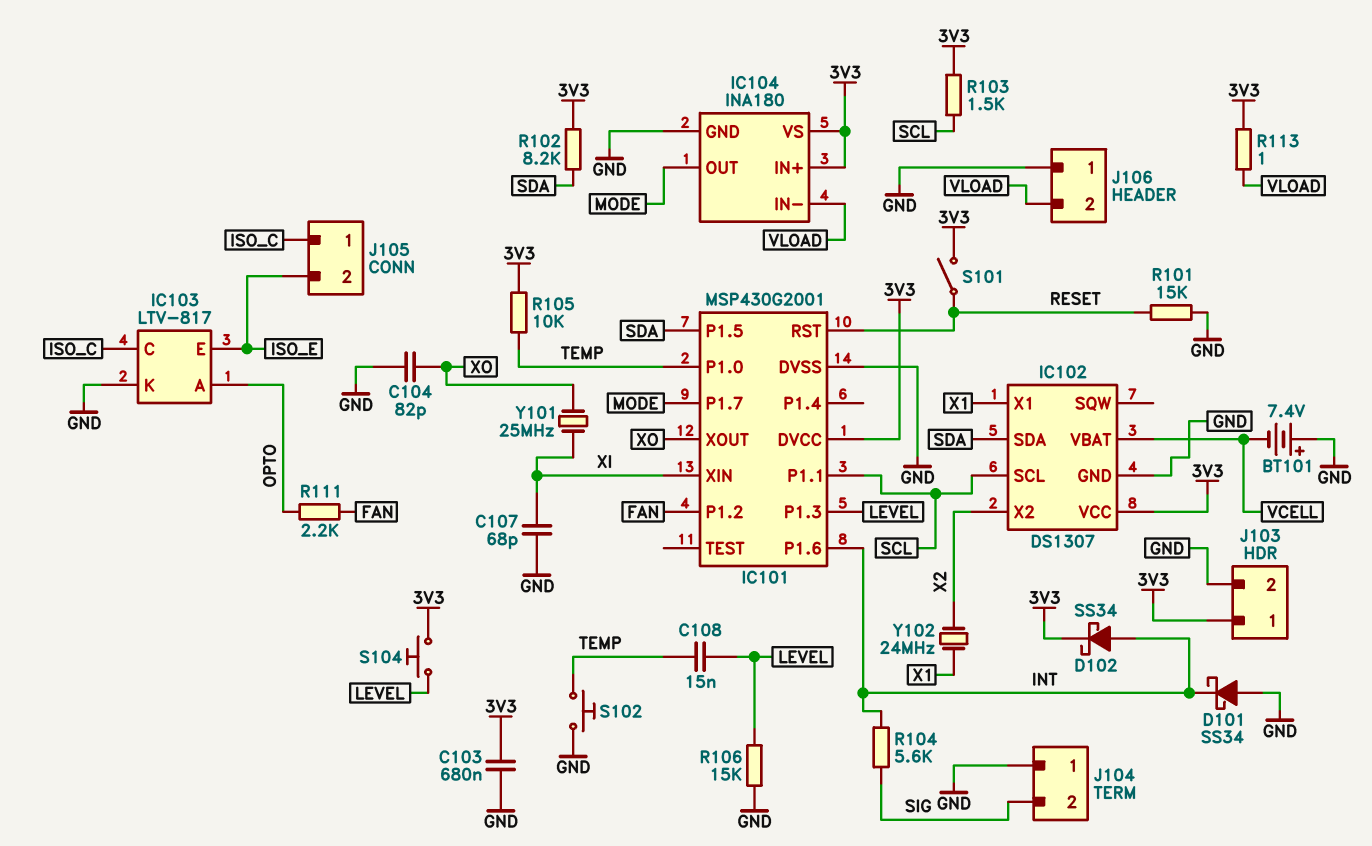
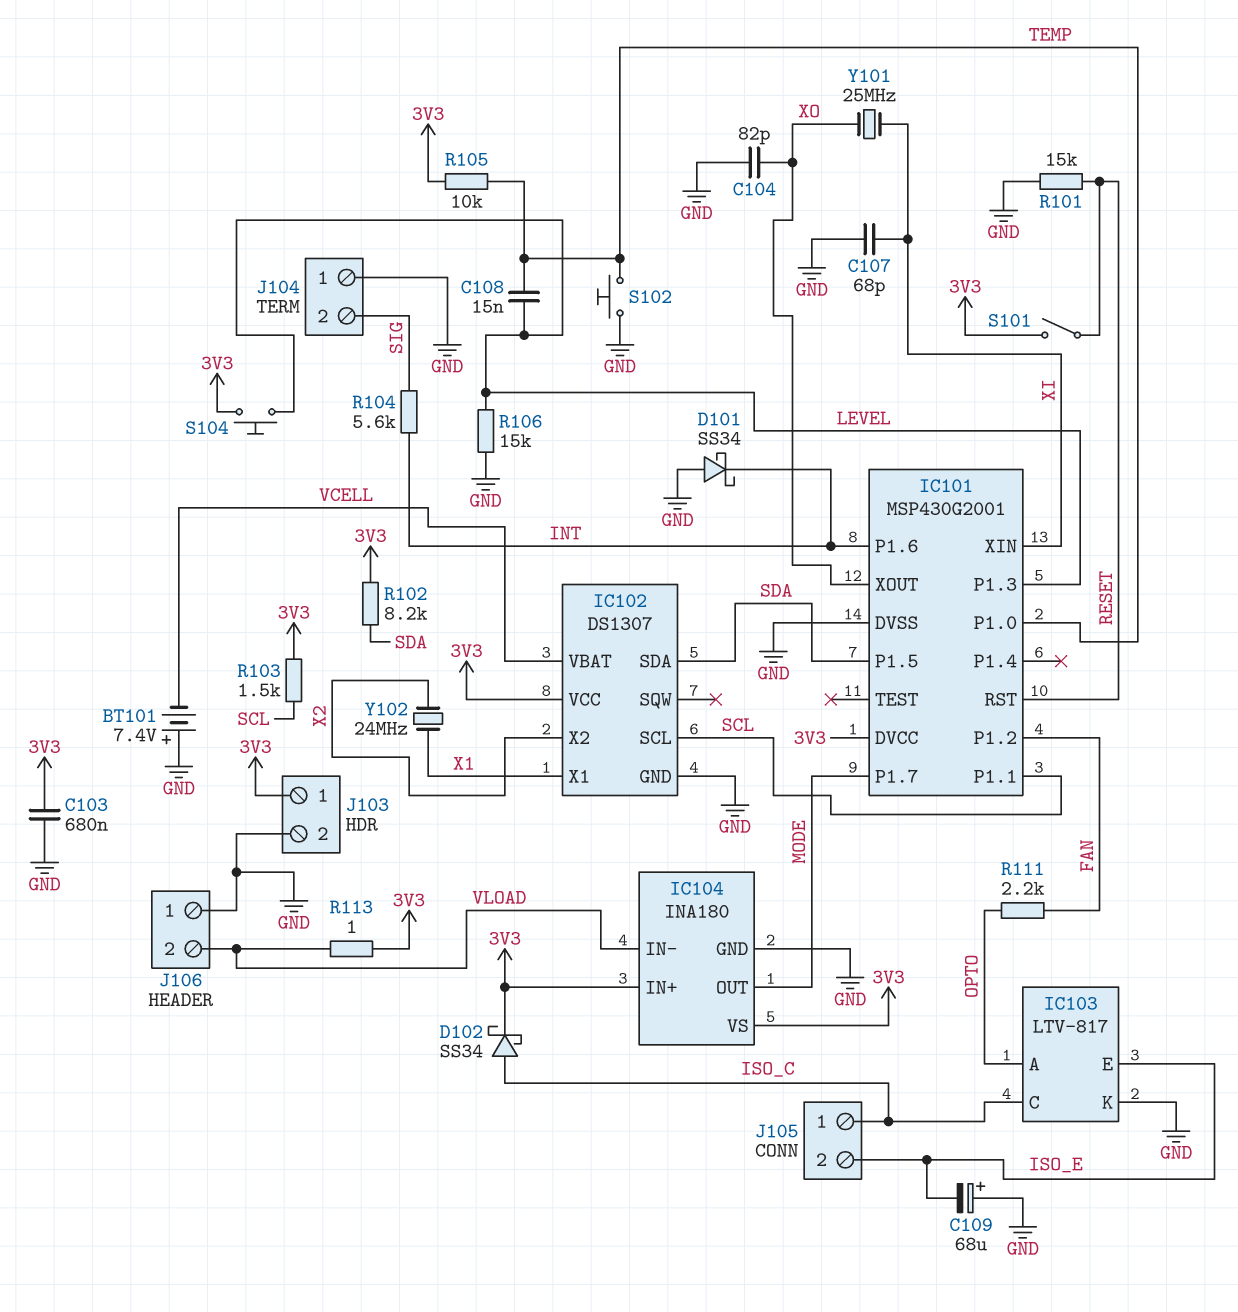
C109: none -> 68uF (plus GND, minus ISO_E)
D102: schottky SS34 (A INT, K 3V3) -> schottky SS34 (A ISO_C, K 3V3)

